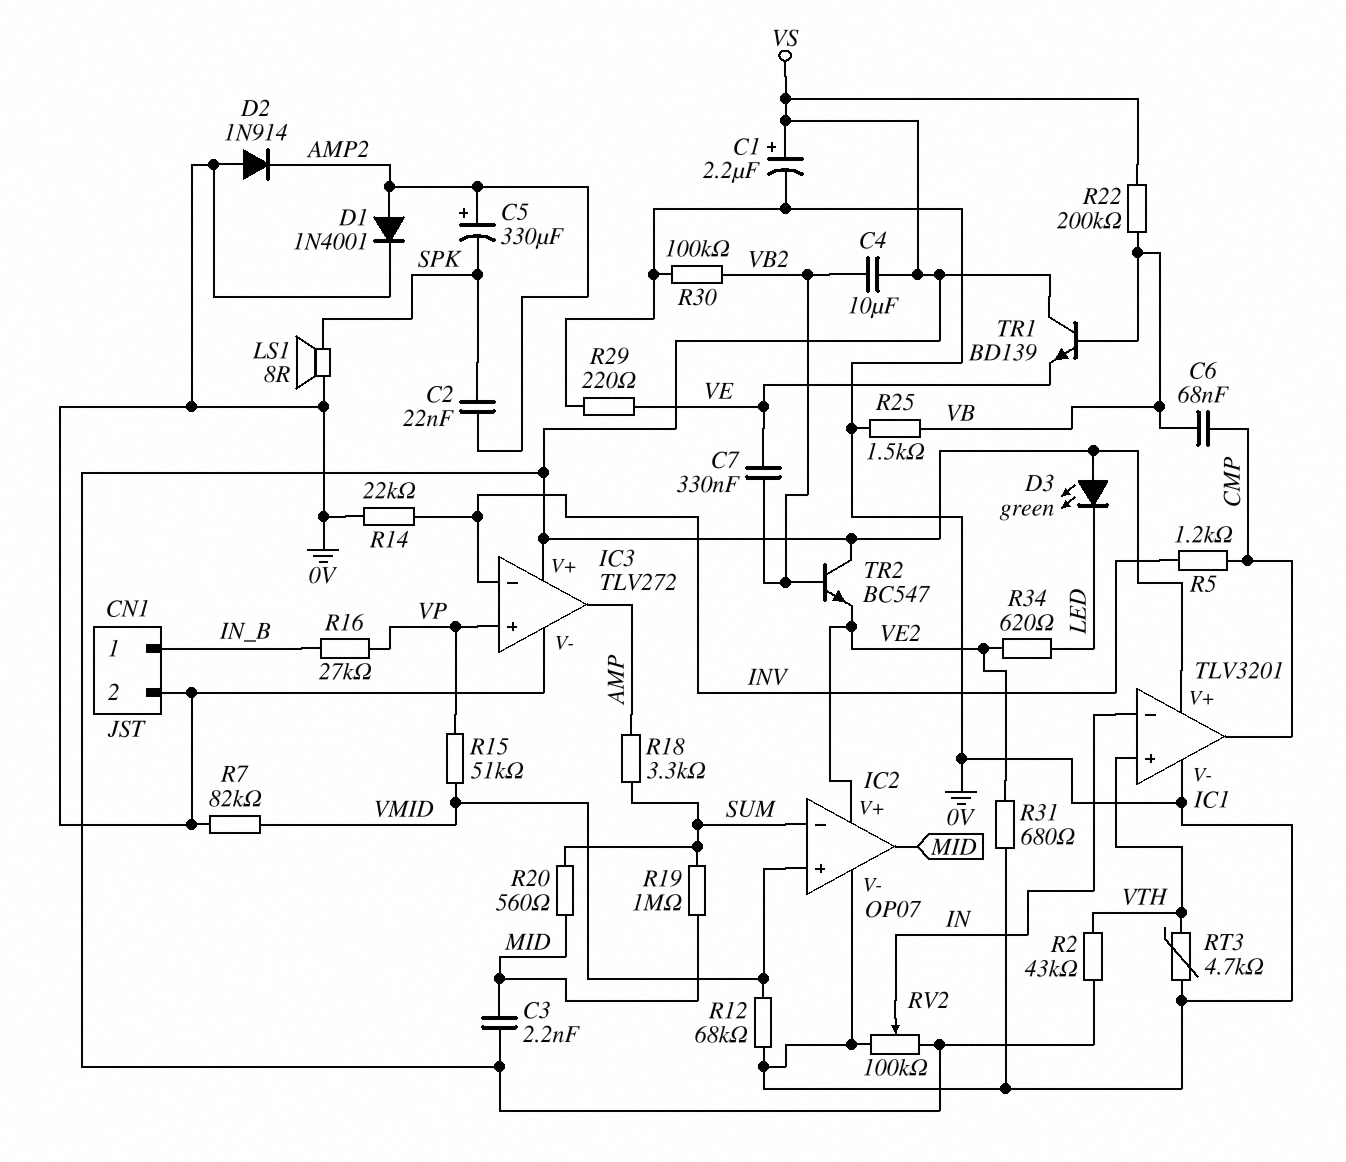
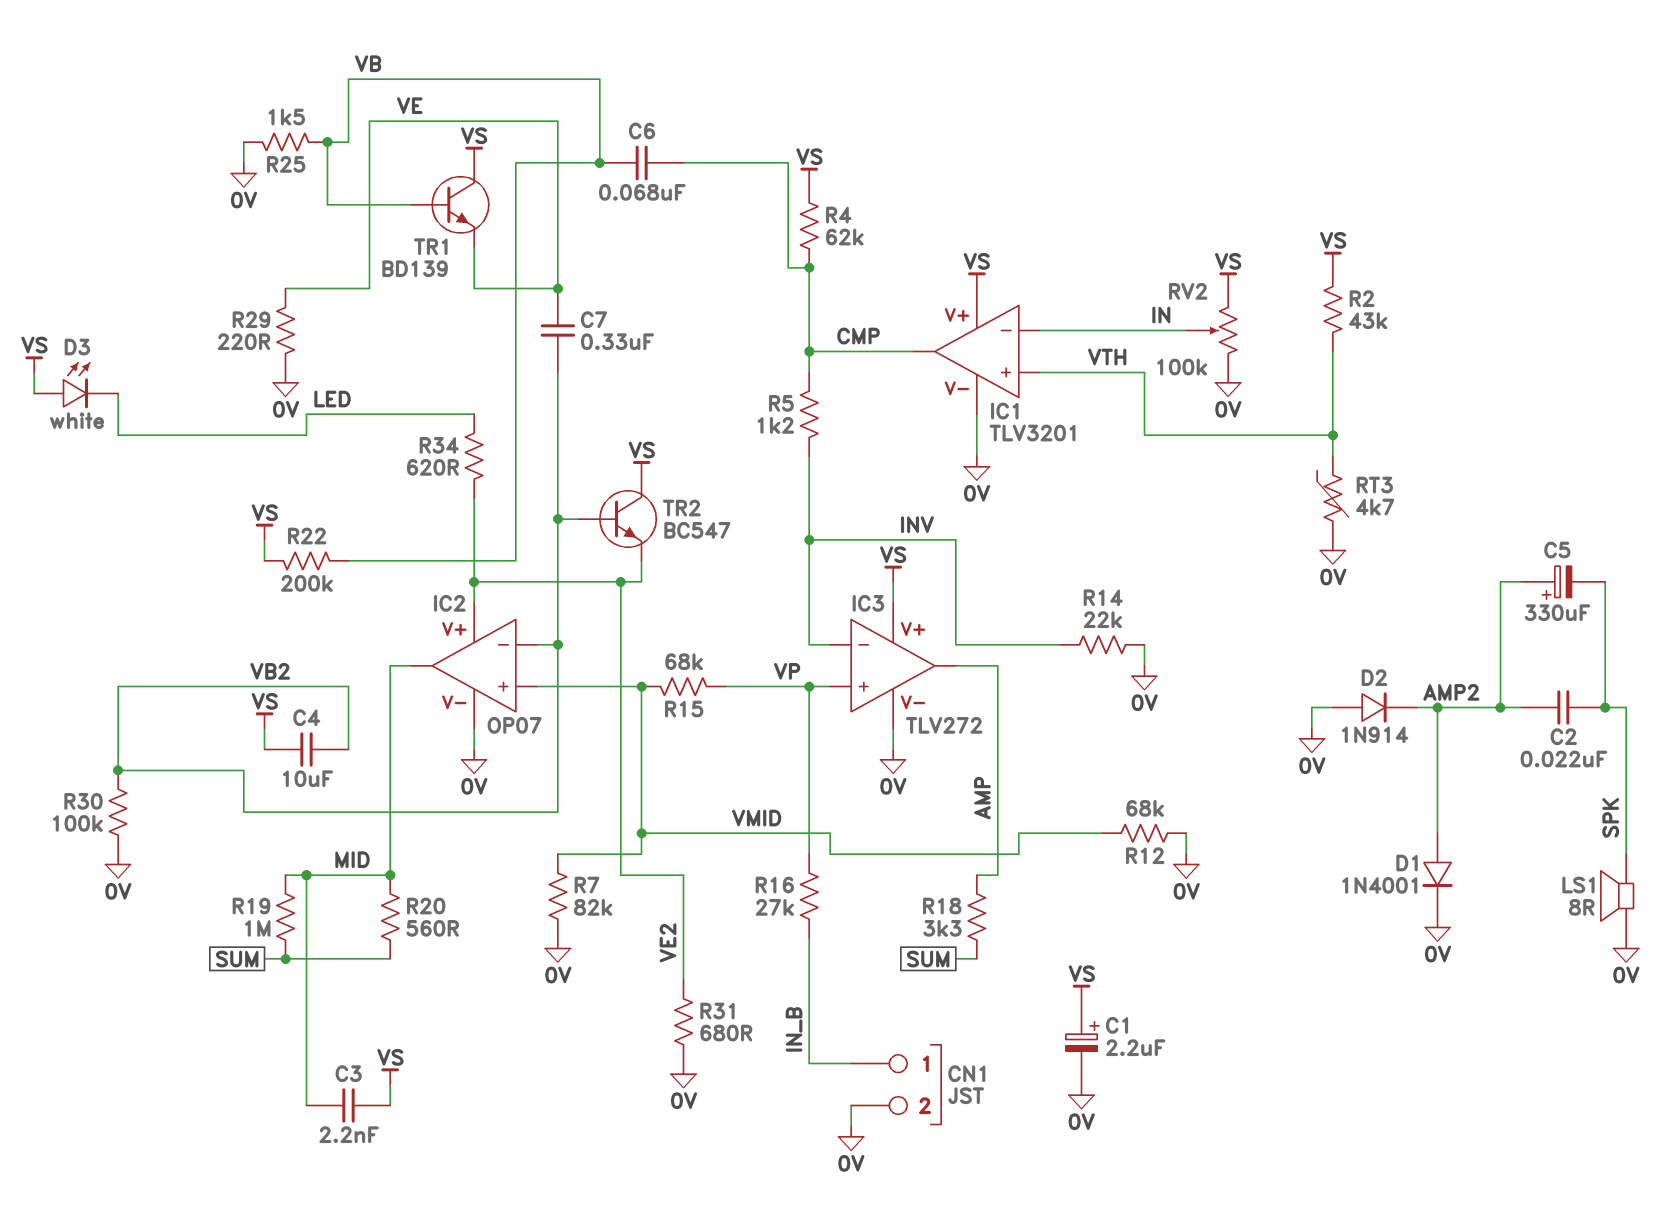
D3: LED green (A VS, K LED) -> LED white (A VS, K LED)
IC2 pin in-: SUM -> VB2
R4: none -> 62k (CMP, VS)
R15: 51k (VMID, VP) -> 68k (VMID, VP)

